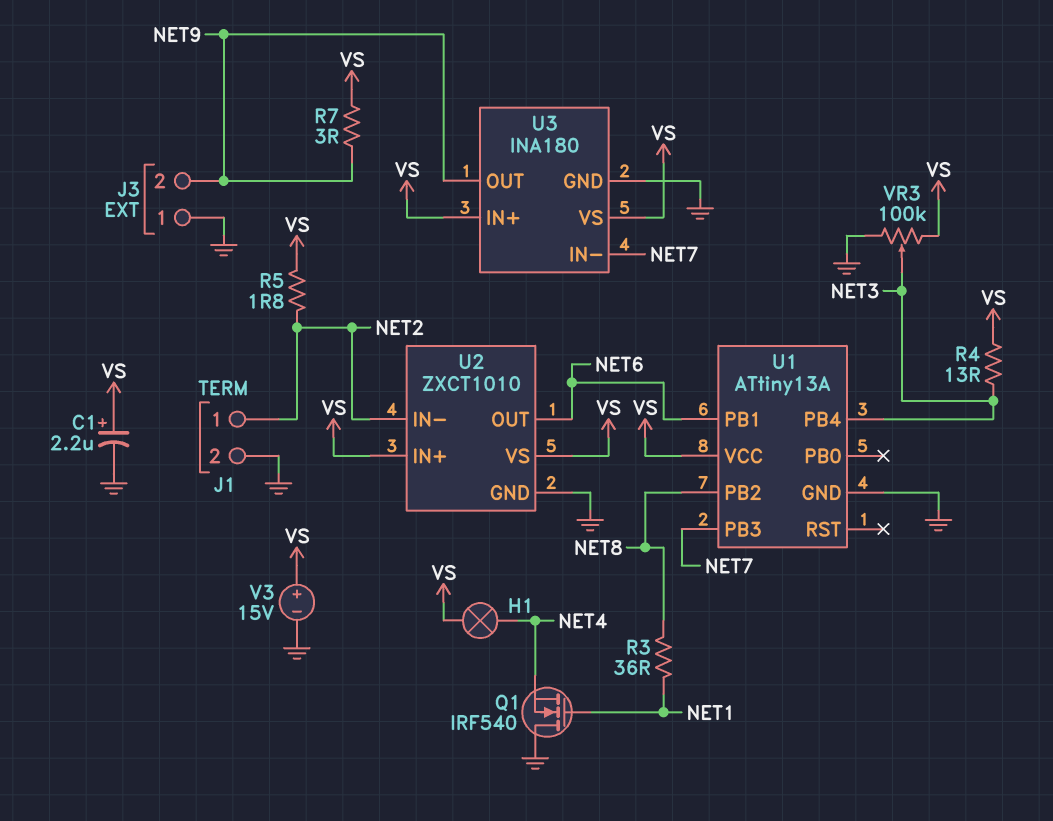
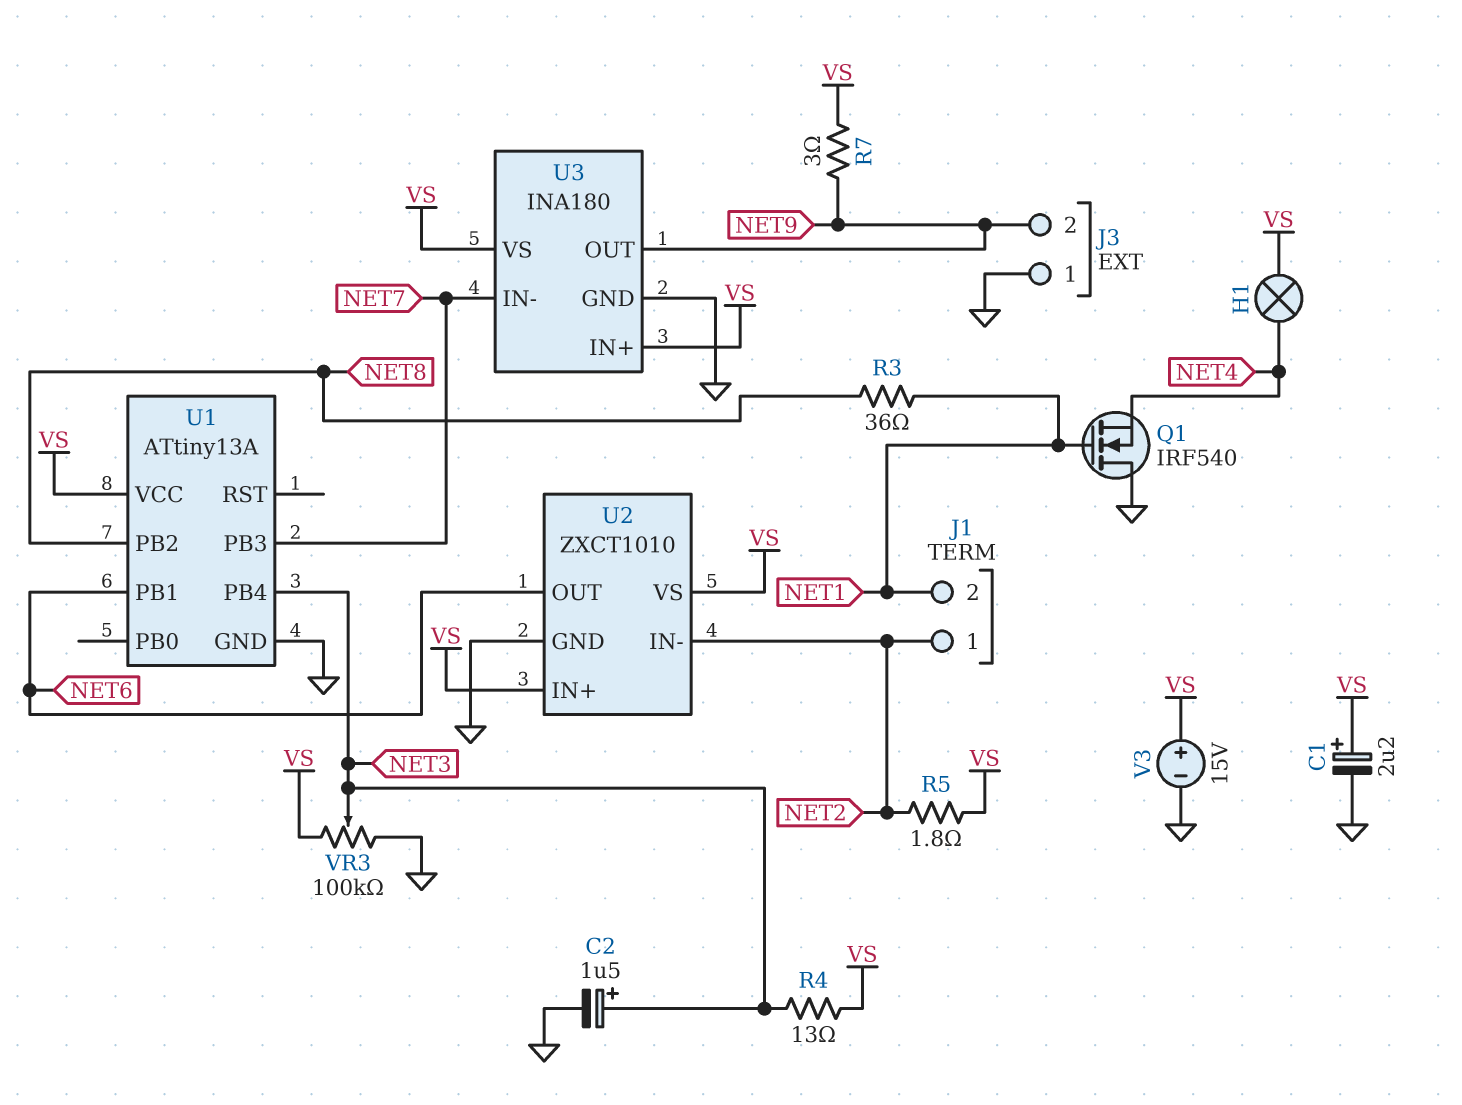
C2: none -> 1.5uF (plus NET3, minus GND)
J1 pin 2: GND -> NET1

